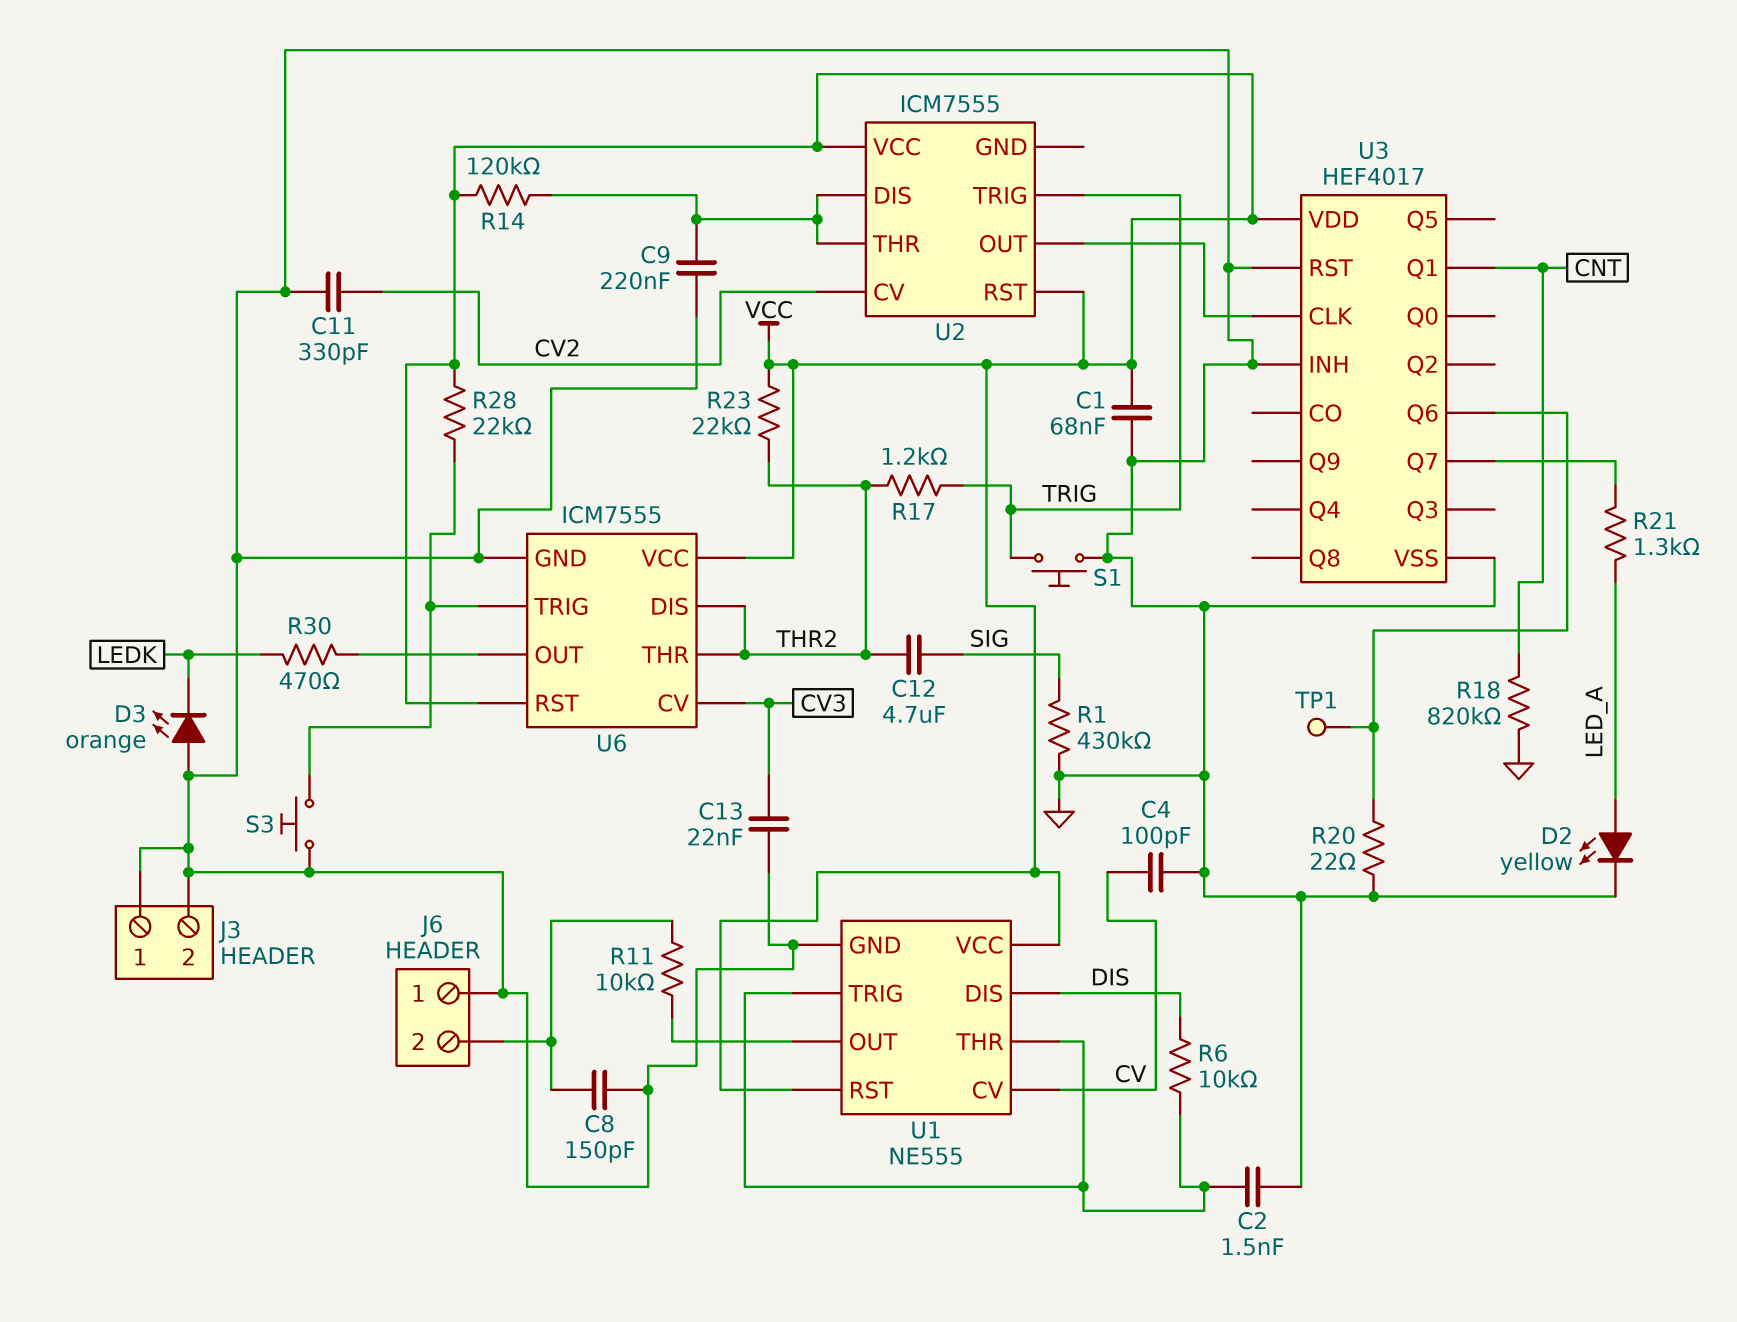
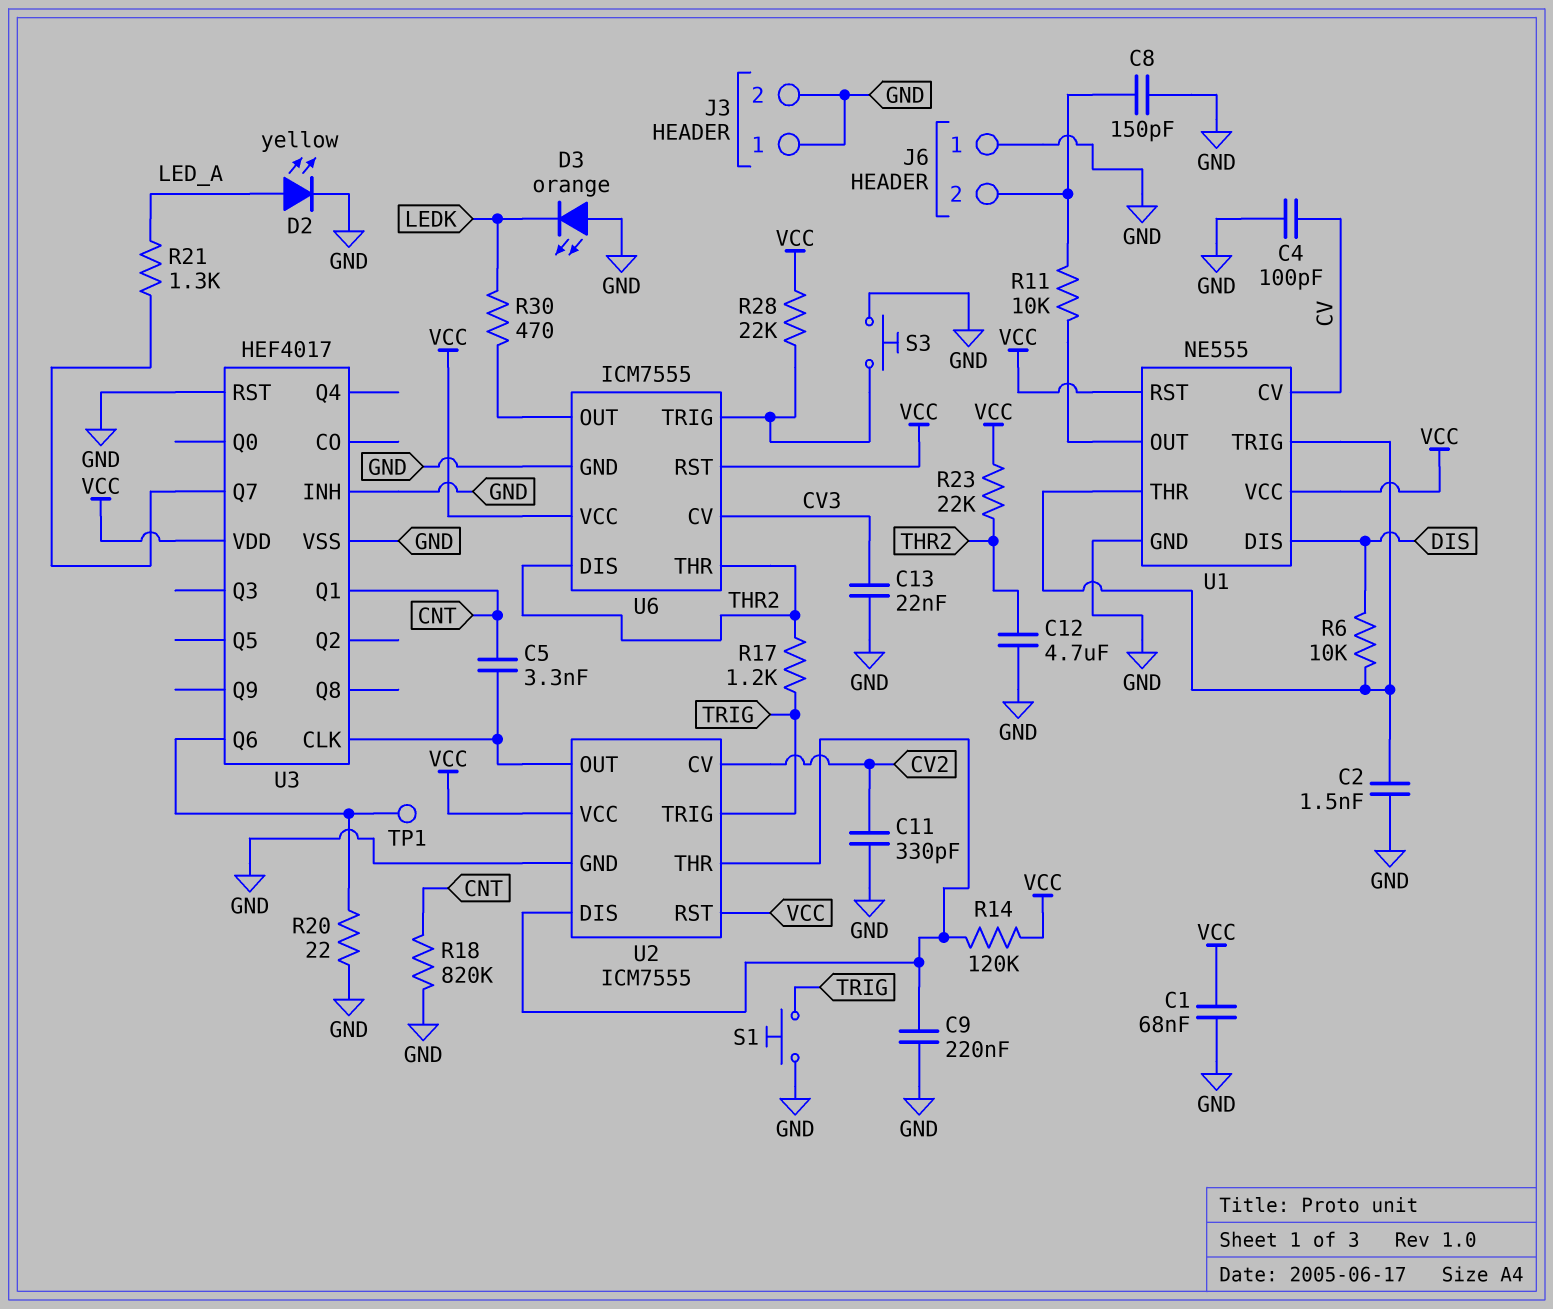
C5: none -> 3.3nF (CNT, U2/OUT)
C12: 4.7uF (SIG, THR2) -> 4.7uF (GND, THR2)
R1: 430k (GND, SIG) -> none
U2 pin GND: none -> GND

